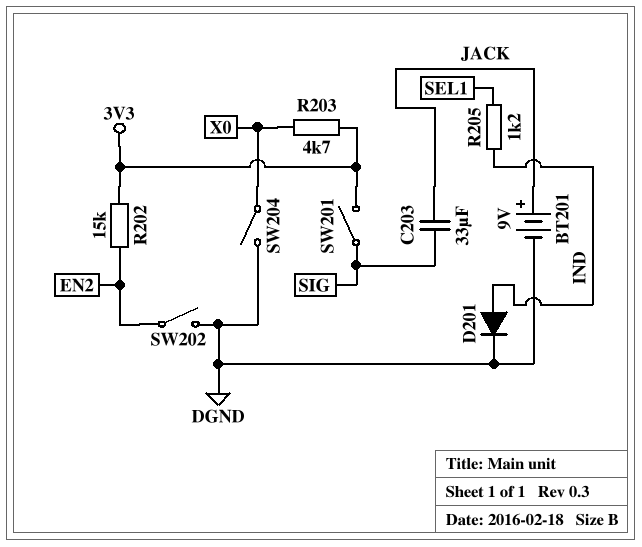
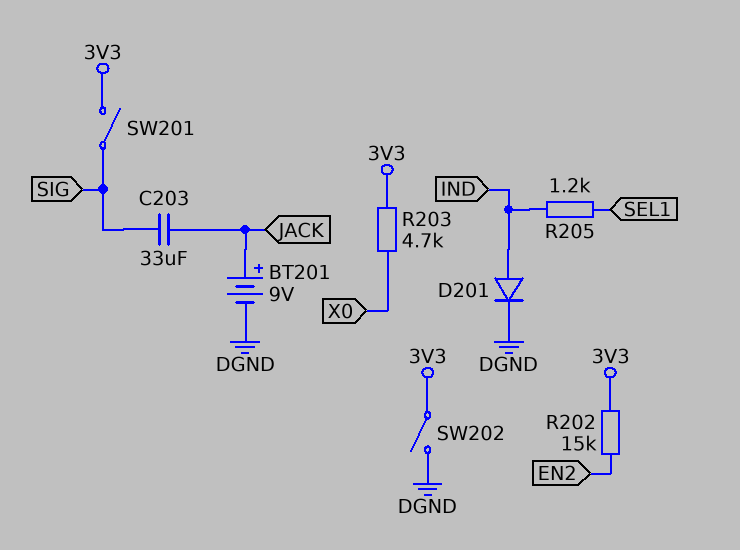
SW202: switch (DGND, EN2) -> switch (3V3, DGND)
SW204: switch (DGND, X0) -> none

